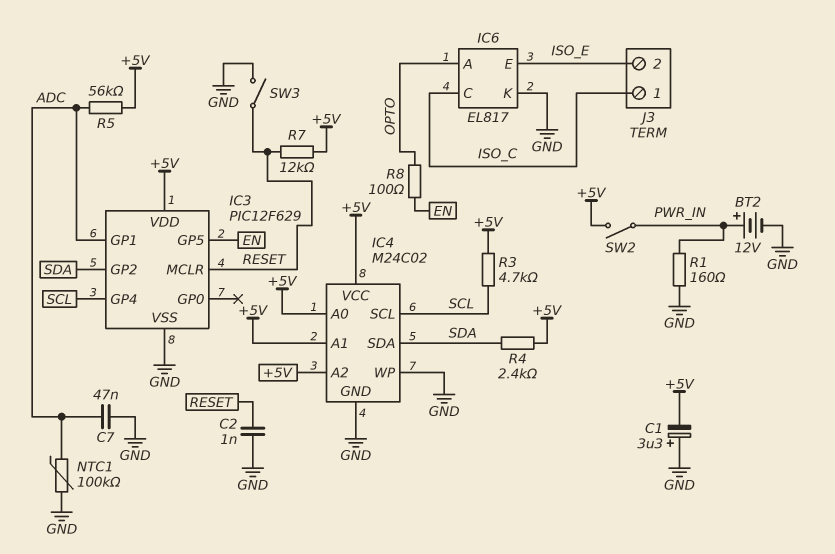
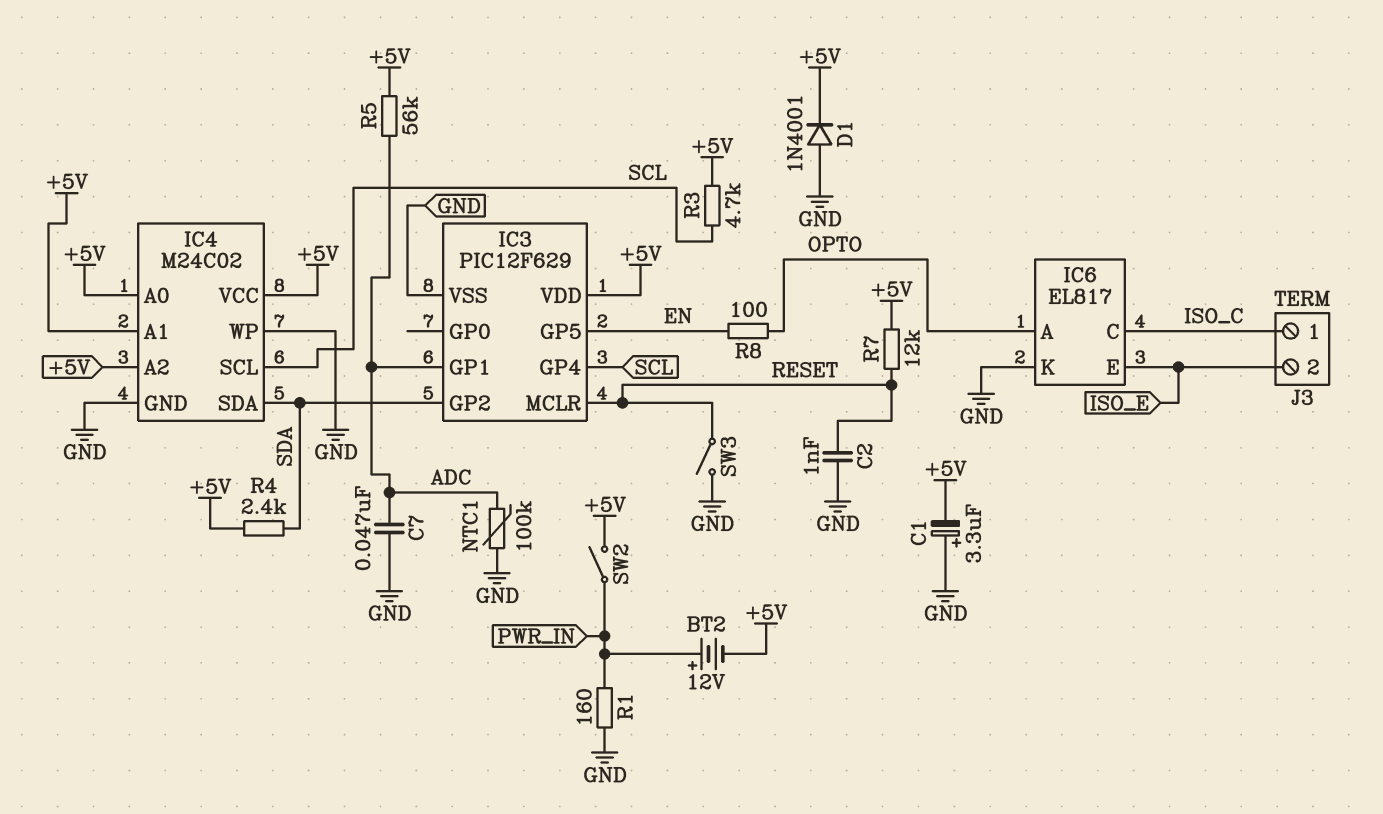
BT2: 12V (plus PWR_IN, minus GND) -> 12V (plus PWR_IN, minus +5V)
D1: none -> diode 1N4001 (A GND, K +5V)

